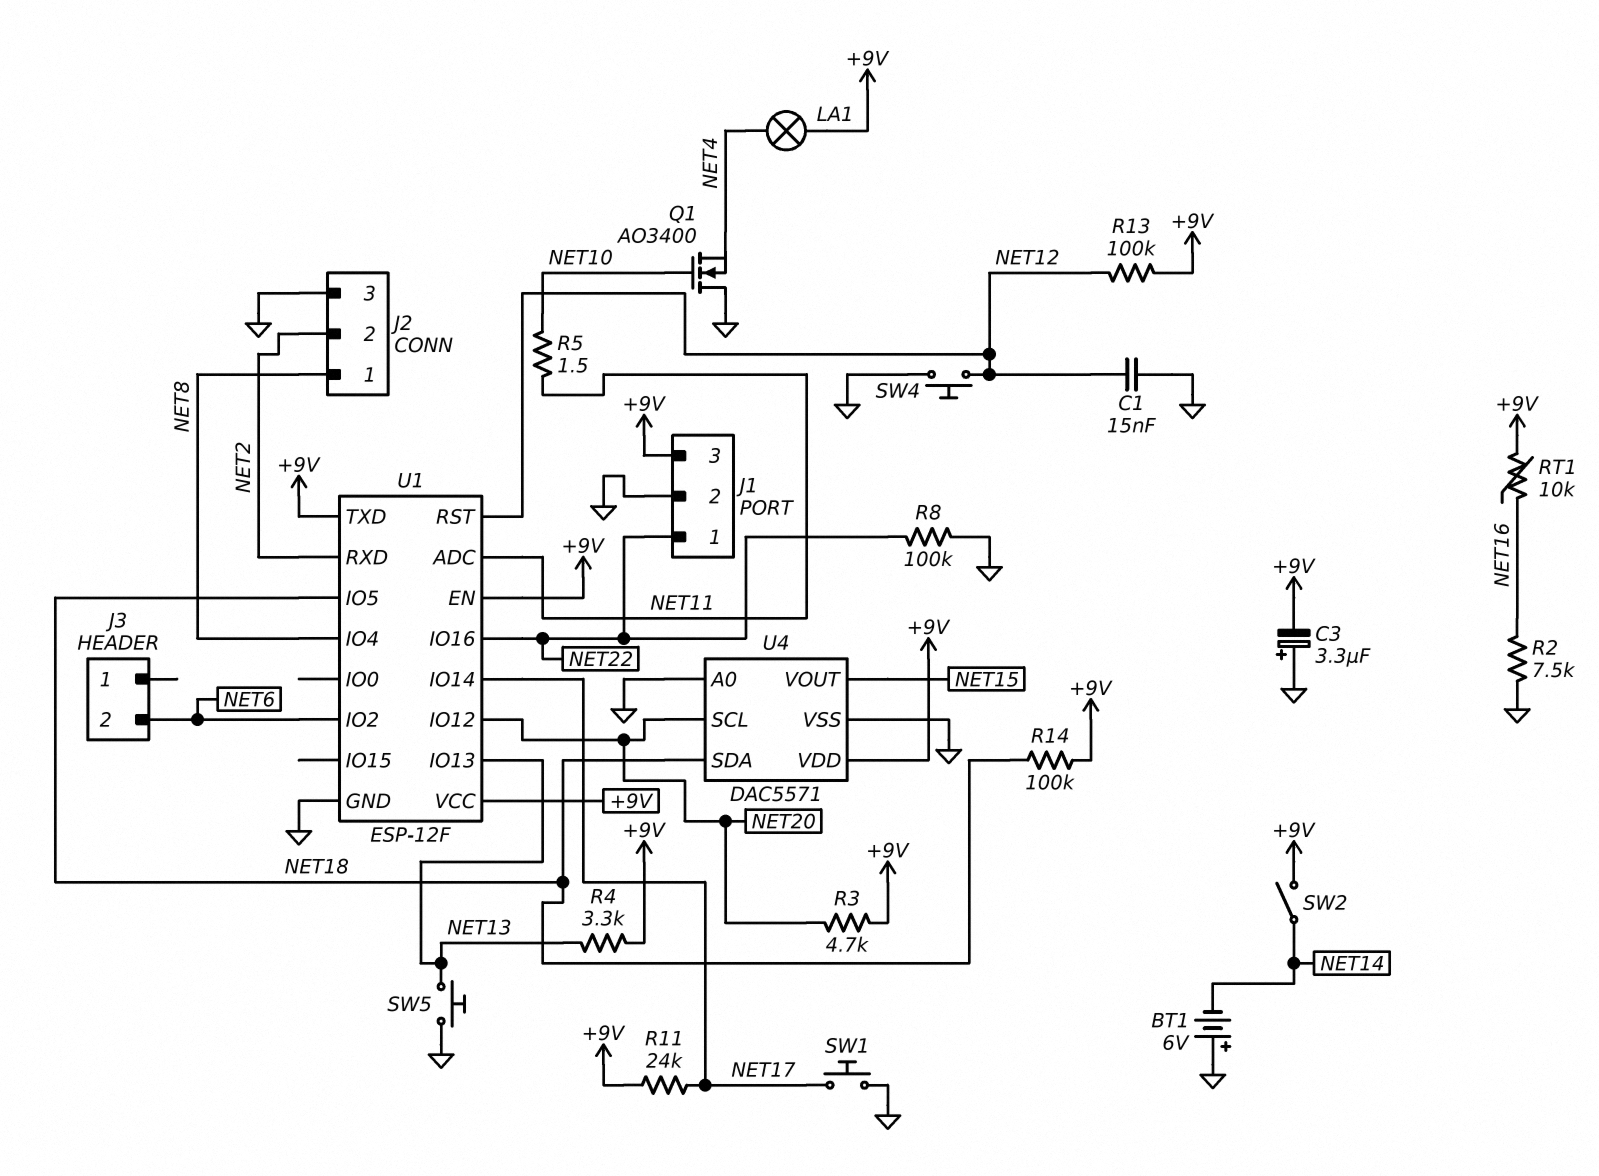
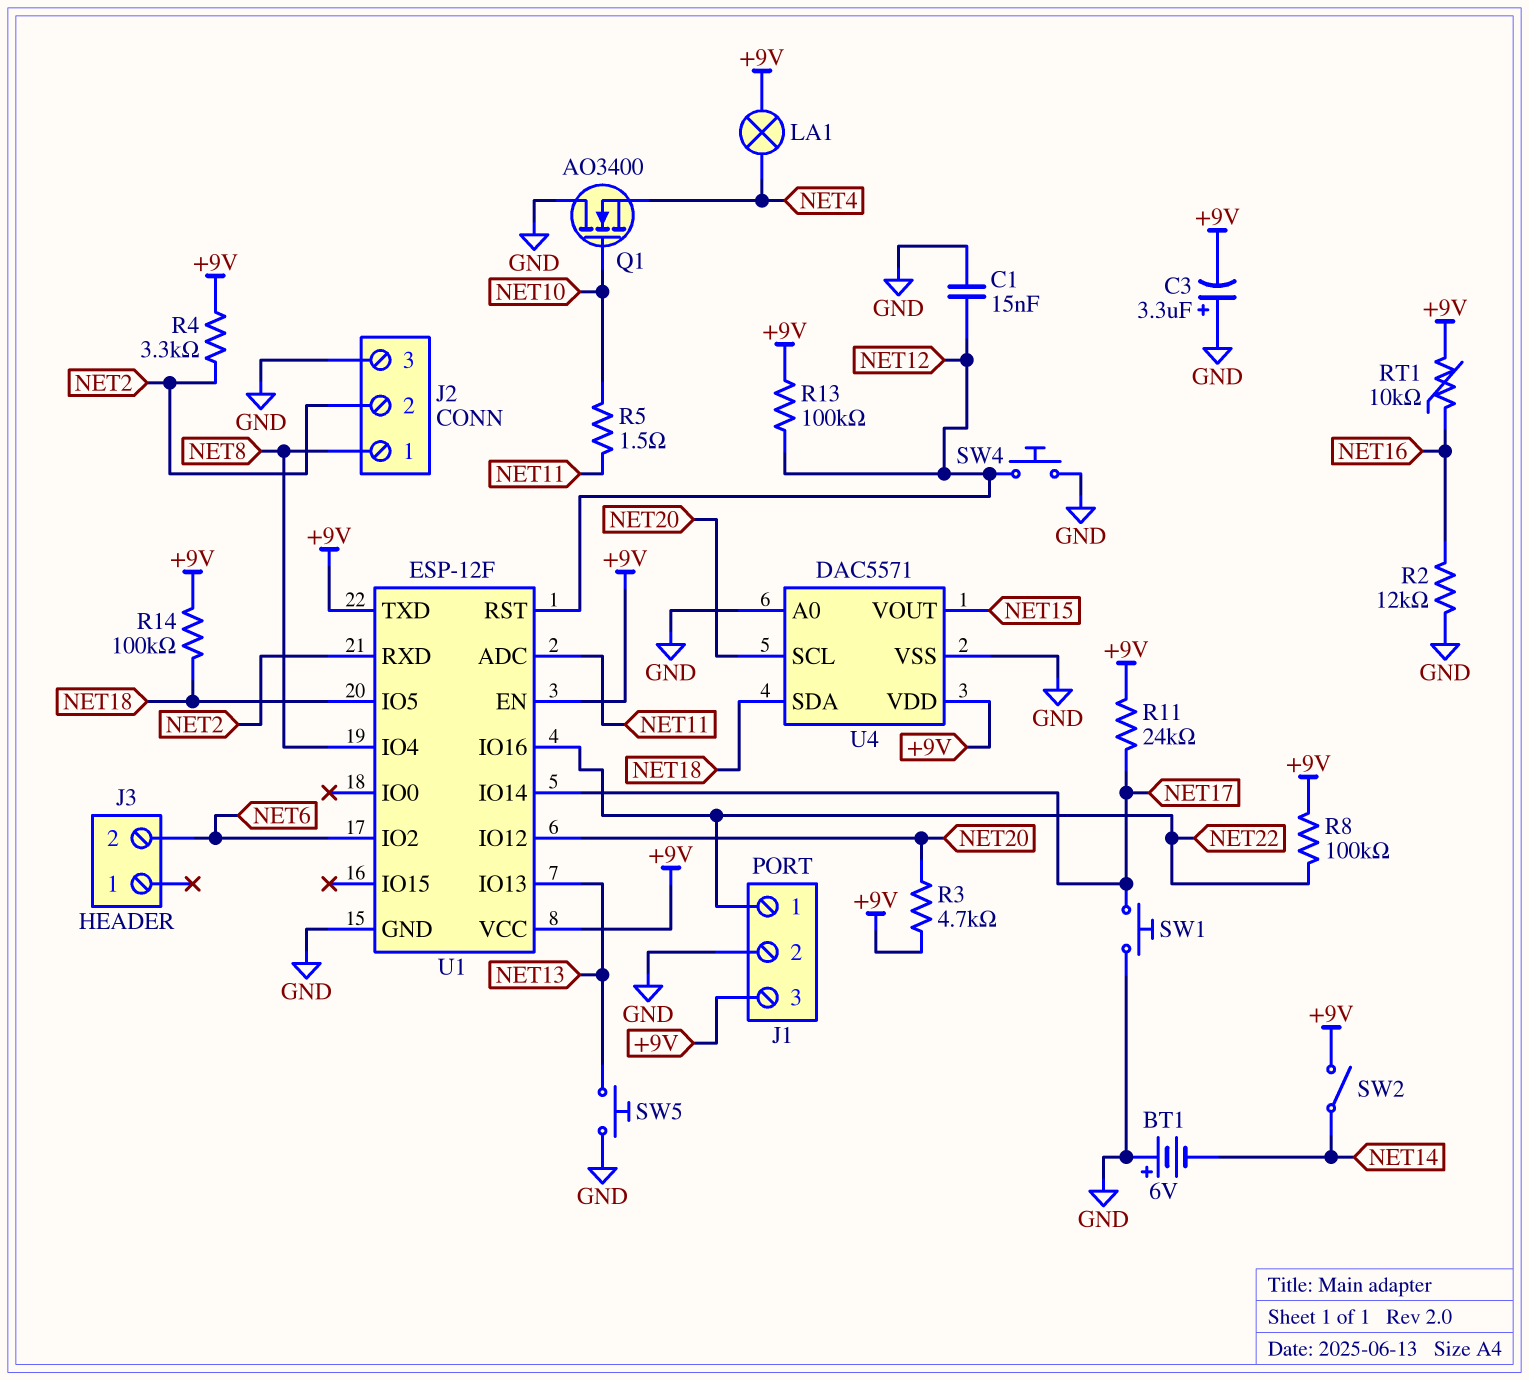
R2: 7.5k (GND, NET16) -> 12k (GND, NET16)
R4: 3.3k (+9V, NET13) -> 3.3k (+9V, NET2)
R8: 100k (GND, NET22) -> 100k (+9V, NET22)

